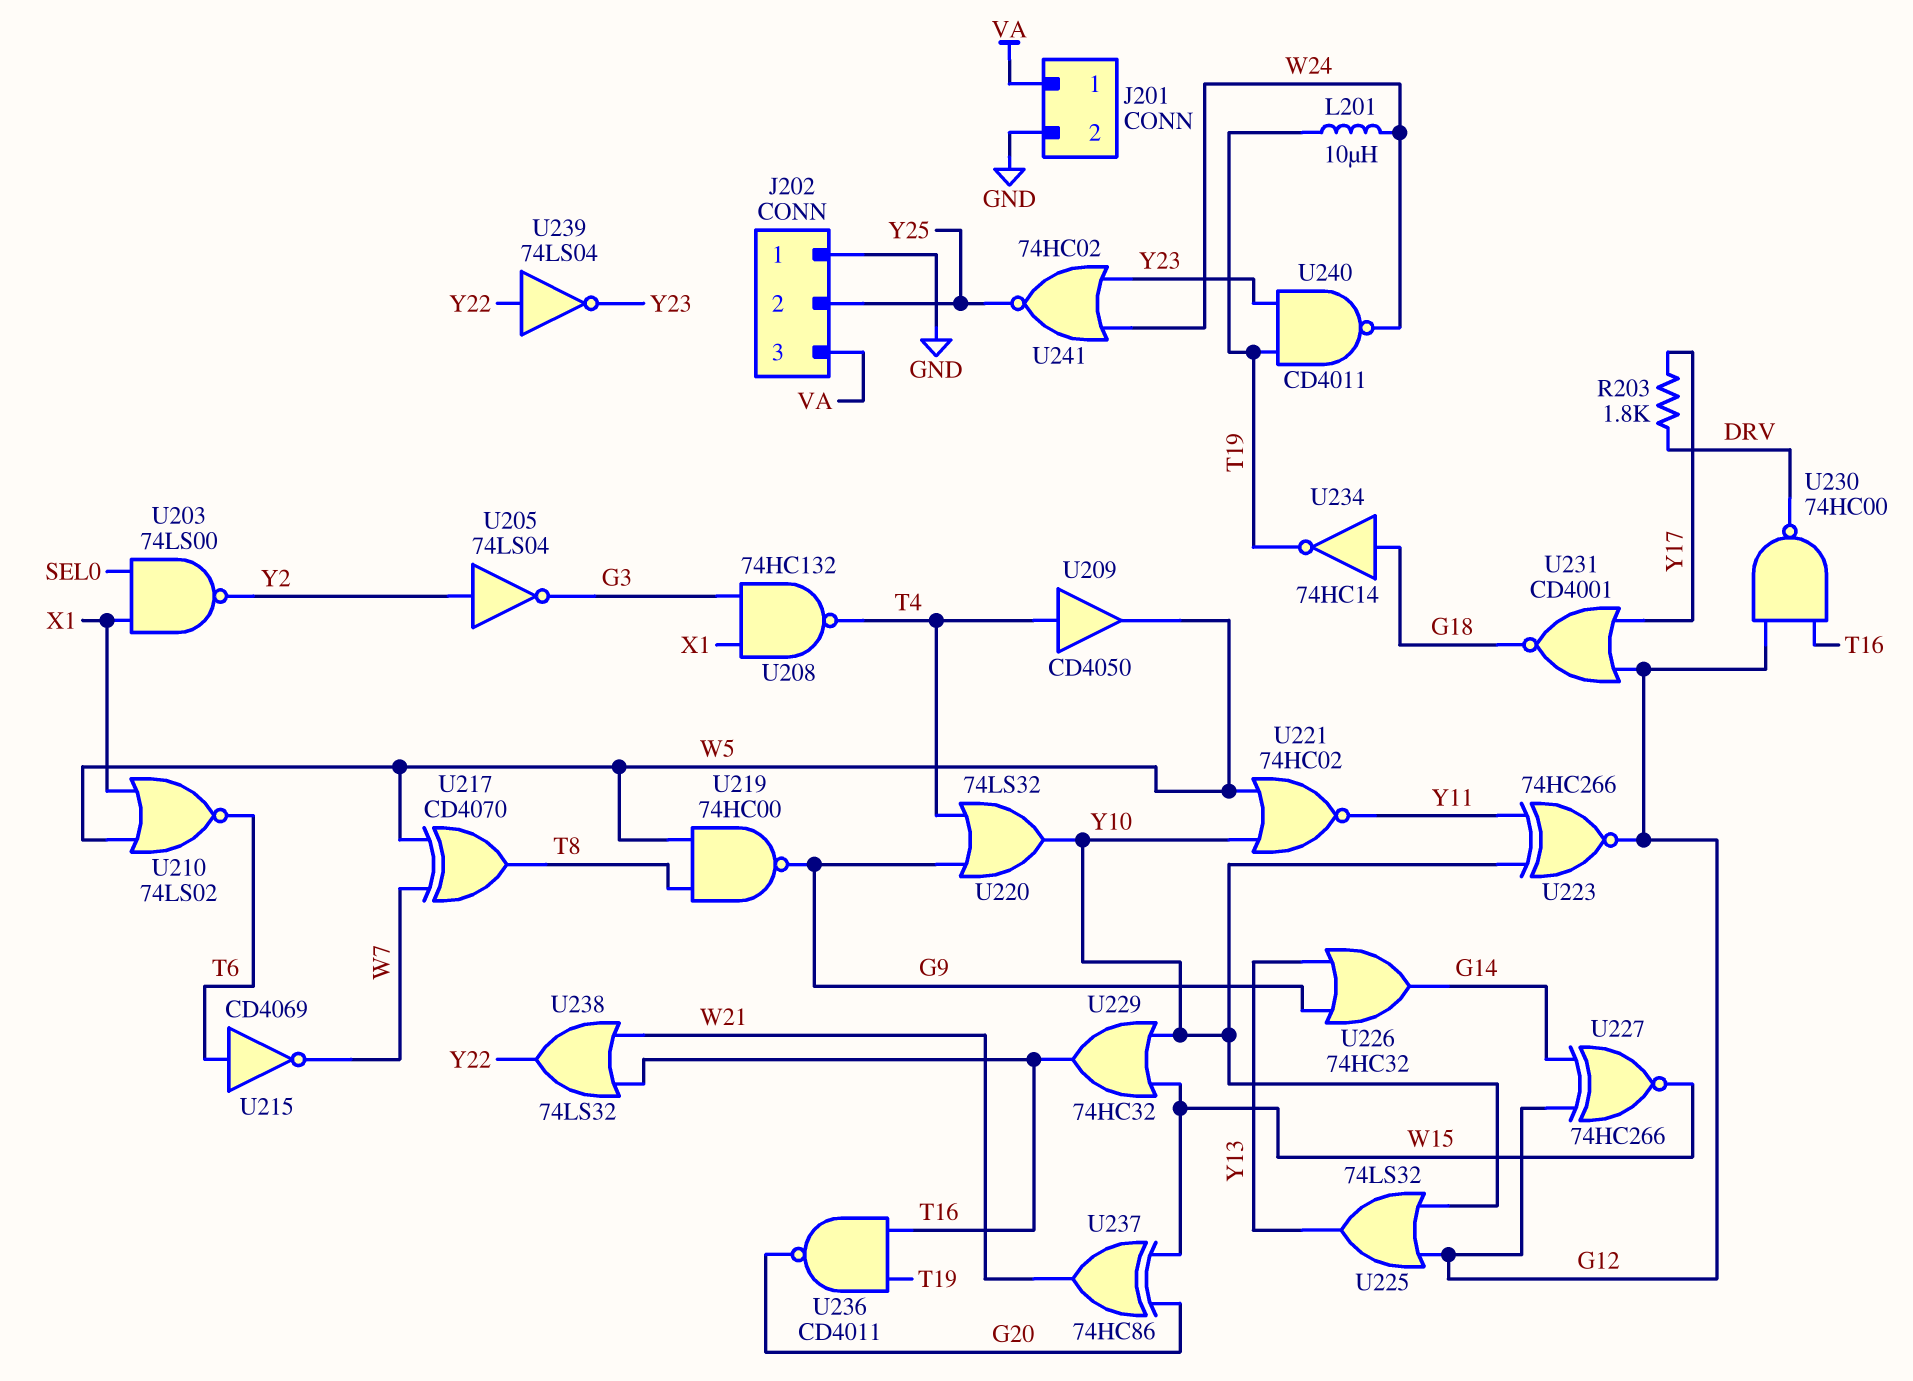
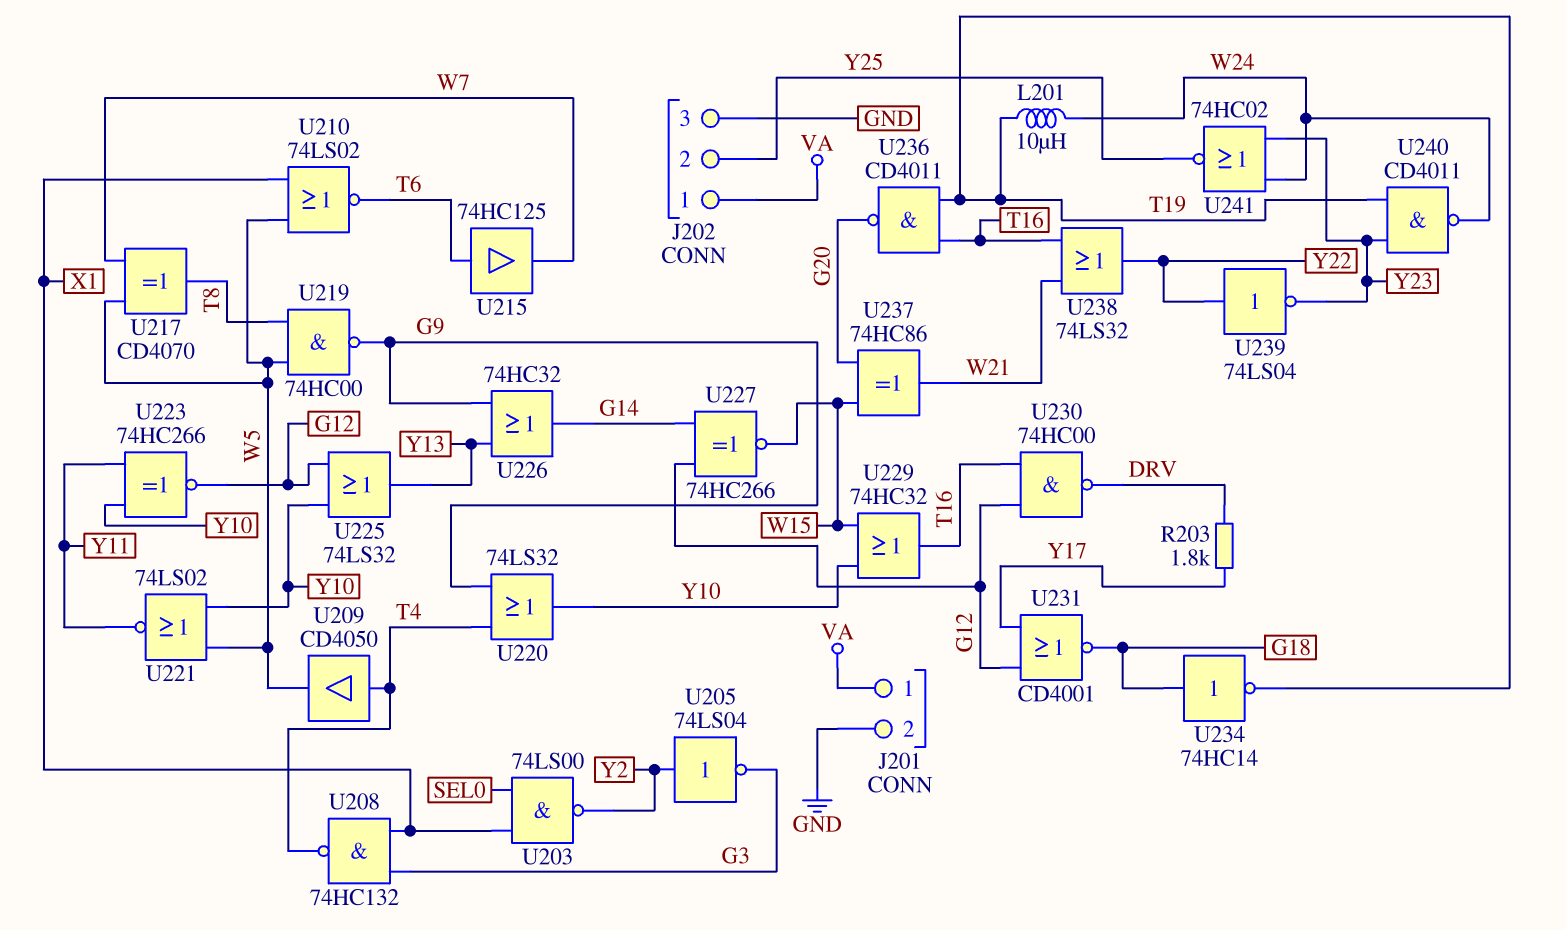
J202 pin 1: GND -> VA
J202 pin 3: VA -> GND
U215: NOT CD4069 (in T6, out W7) -> buffer 74HC125 (in T6, out W7)
U221: NOR 74HC02 (in W5, in Y10, out Y11) -> NOR 74LS02 (in W5, in Y10, out Y11)

